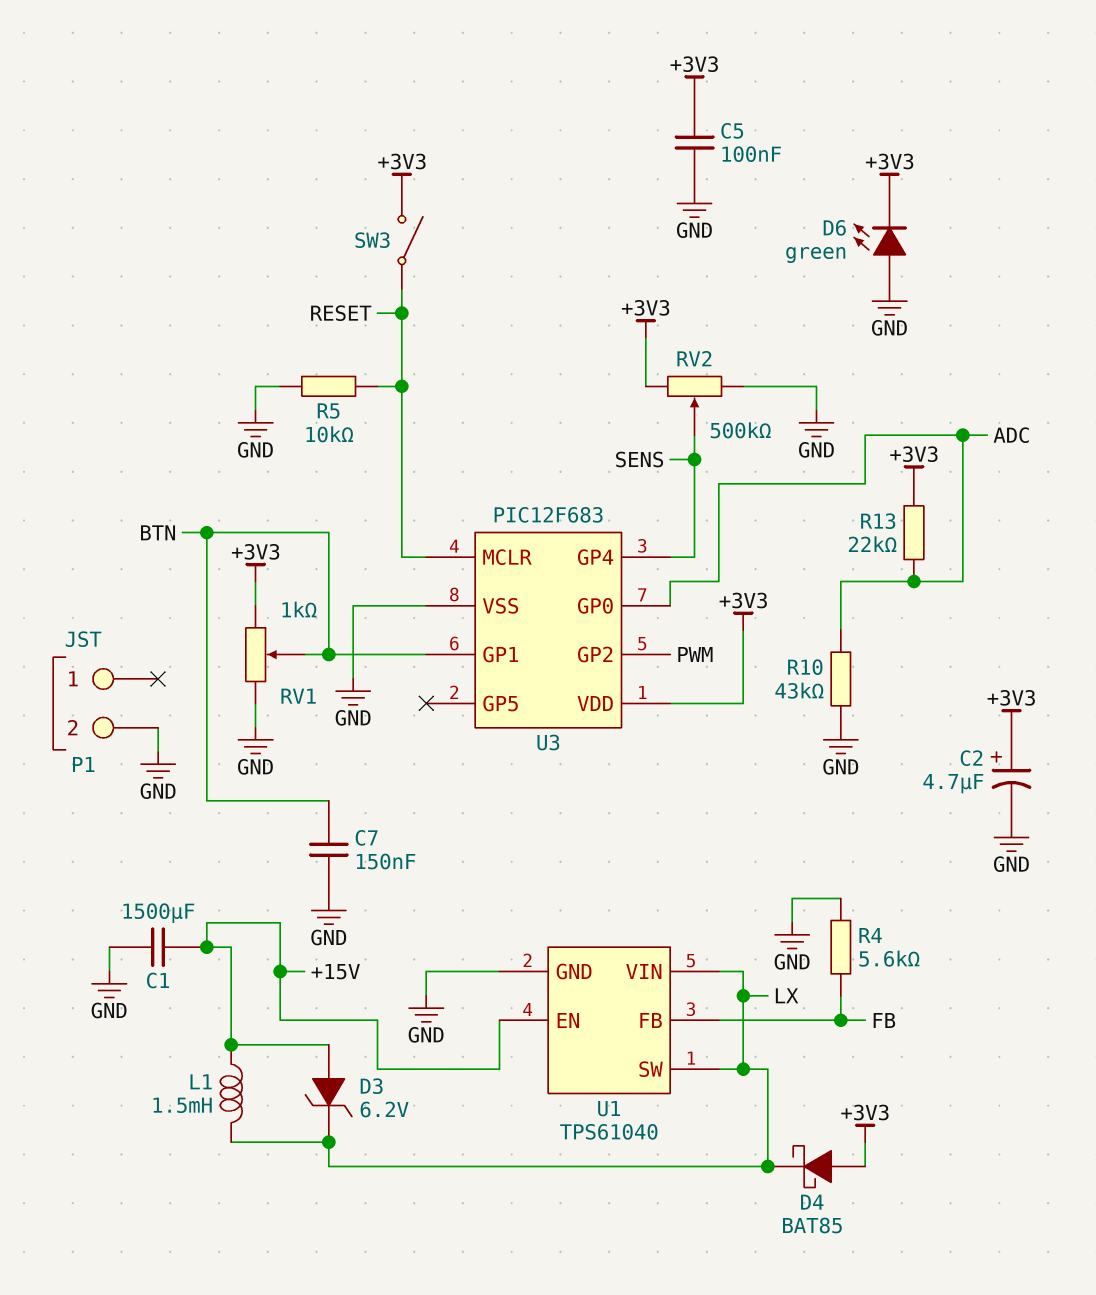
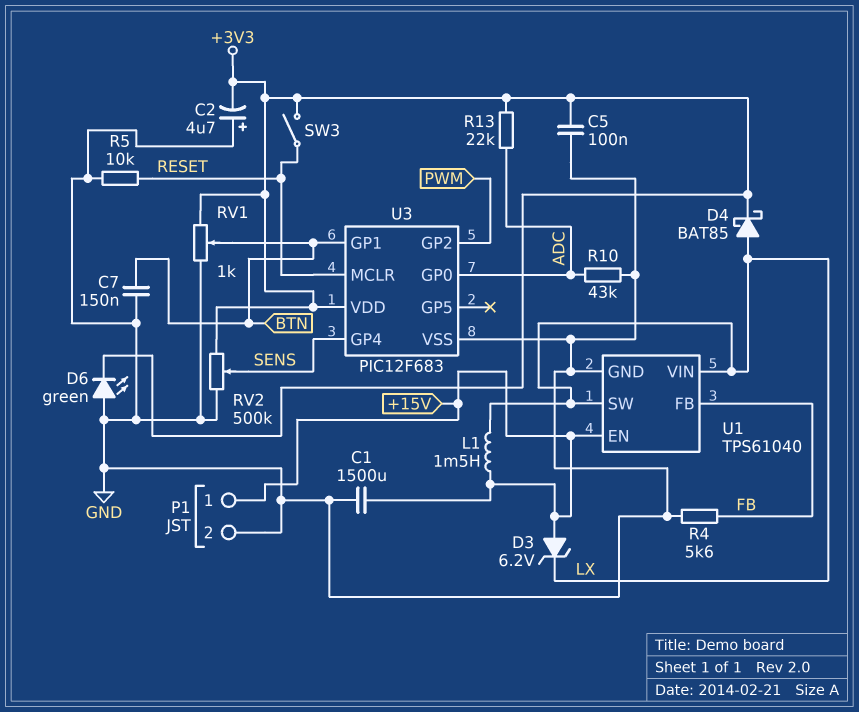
C2: 4.7uF (plus +3V3, minus GND) -> 4.7uF (plus GND, minus +3V3)
D4: schottky BAT85 (A +3V3, K LX) -> schottky BAT85 (A LX, K +3V3)
P1 pin 1: none -> +15V

